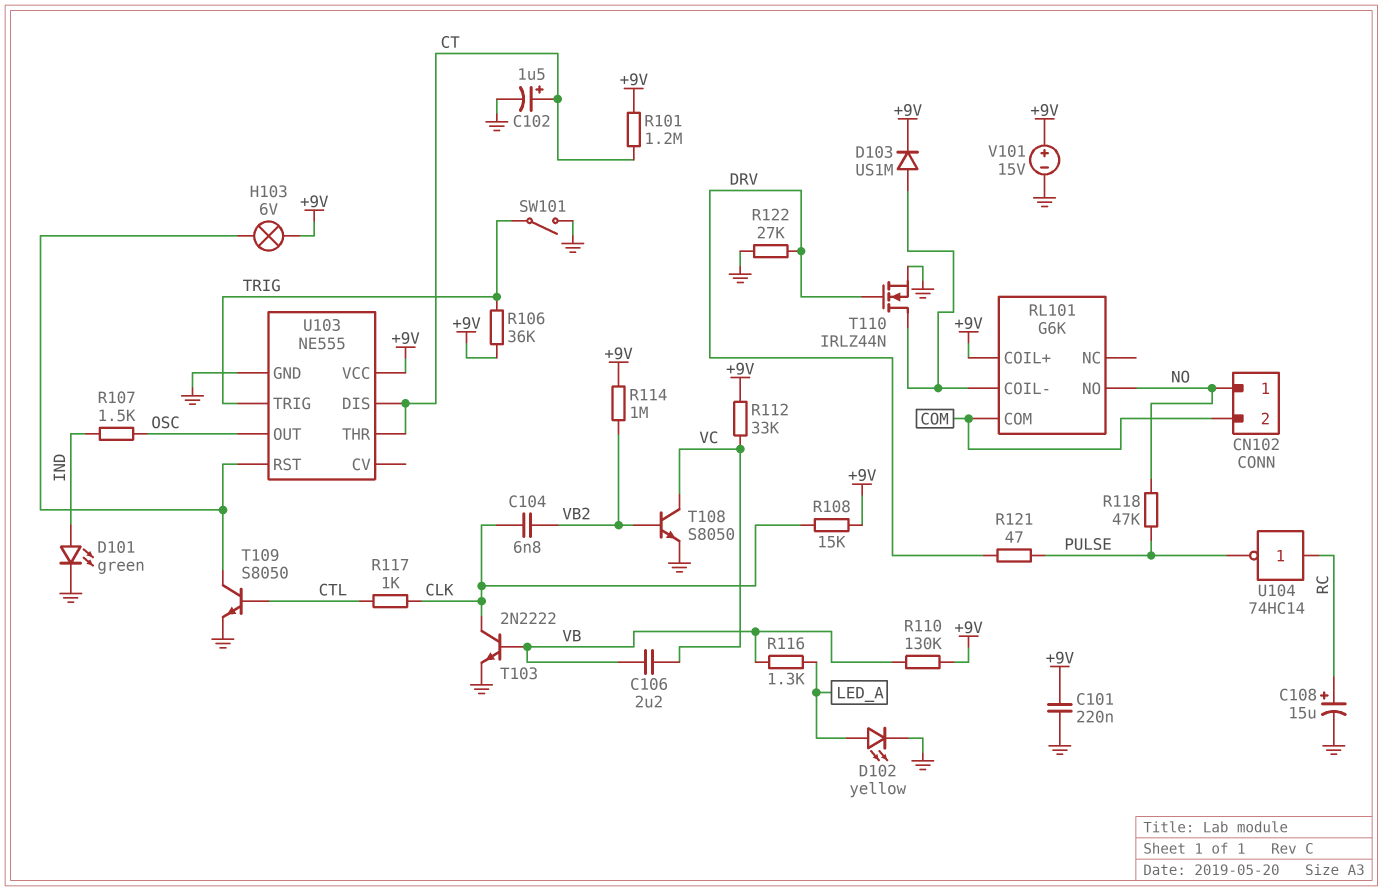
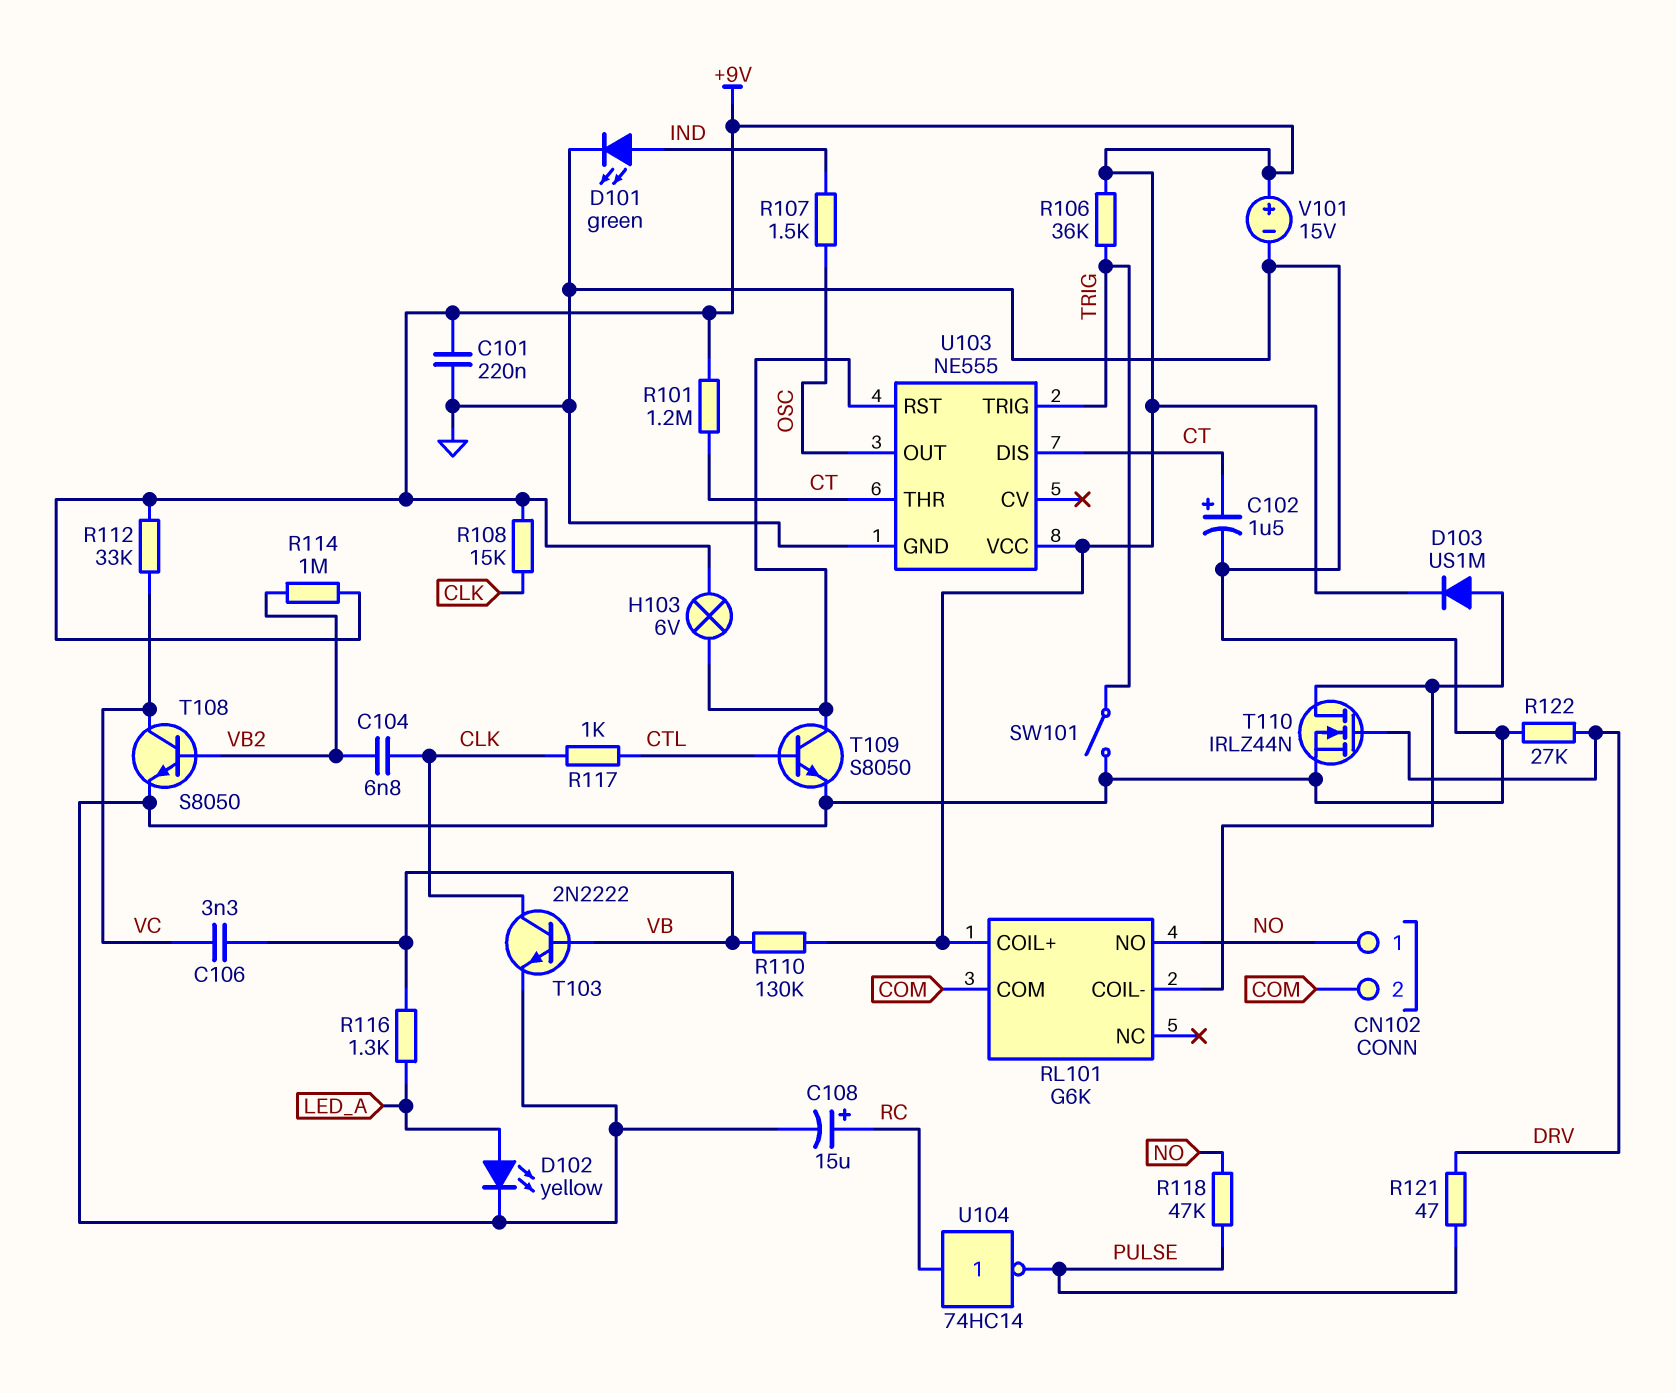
C106: 2.2uF (VB, VC) -> 3.3nF (VB, VC)

